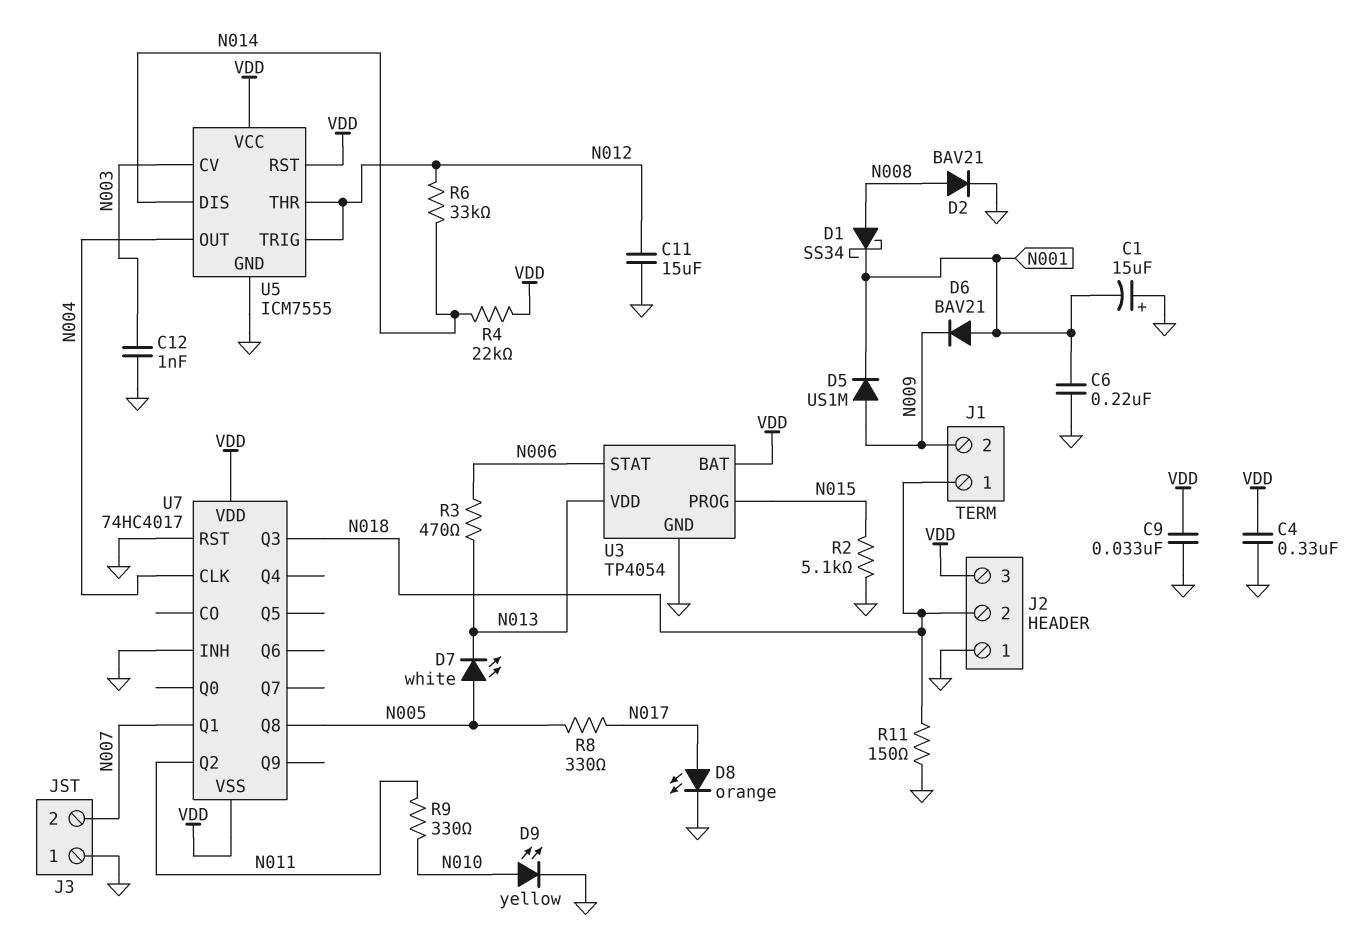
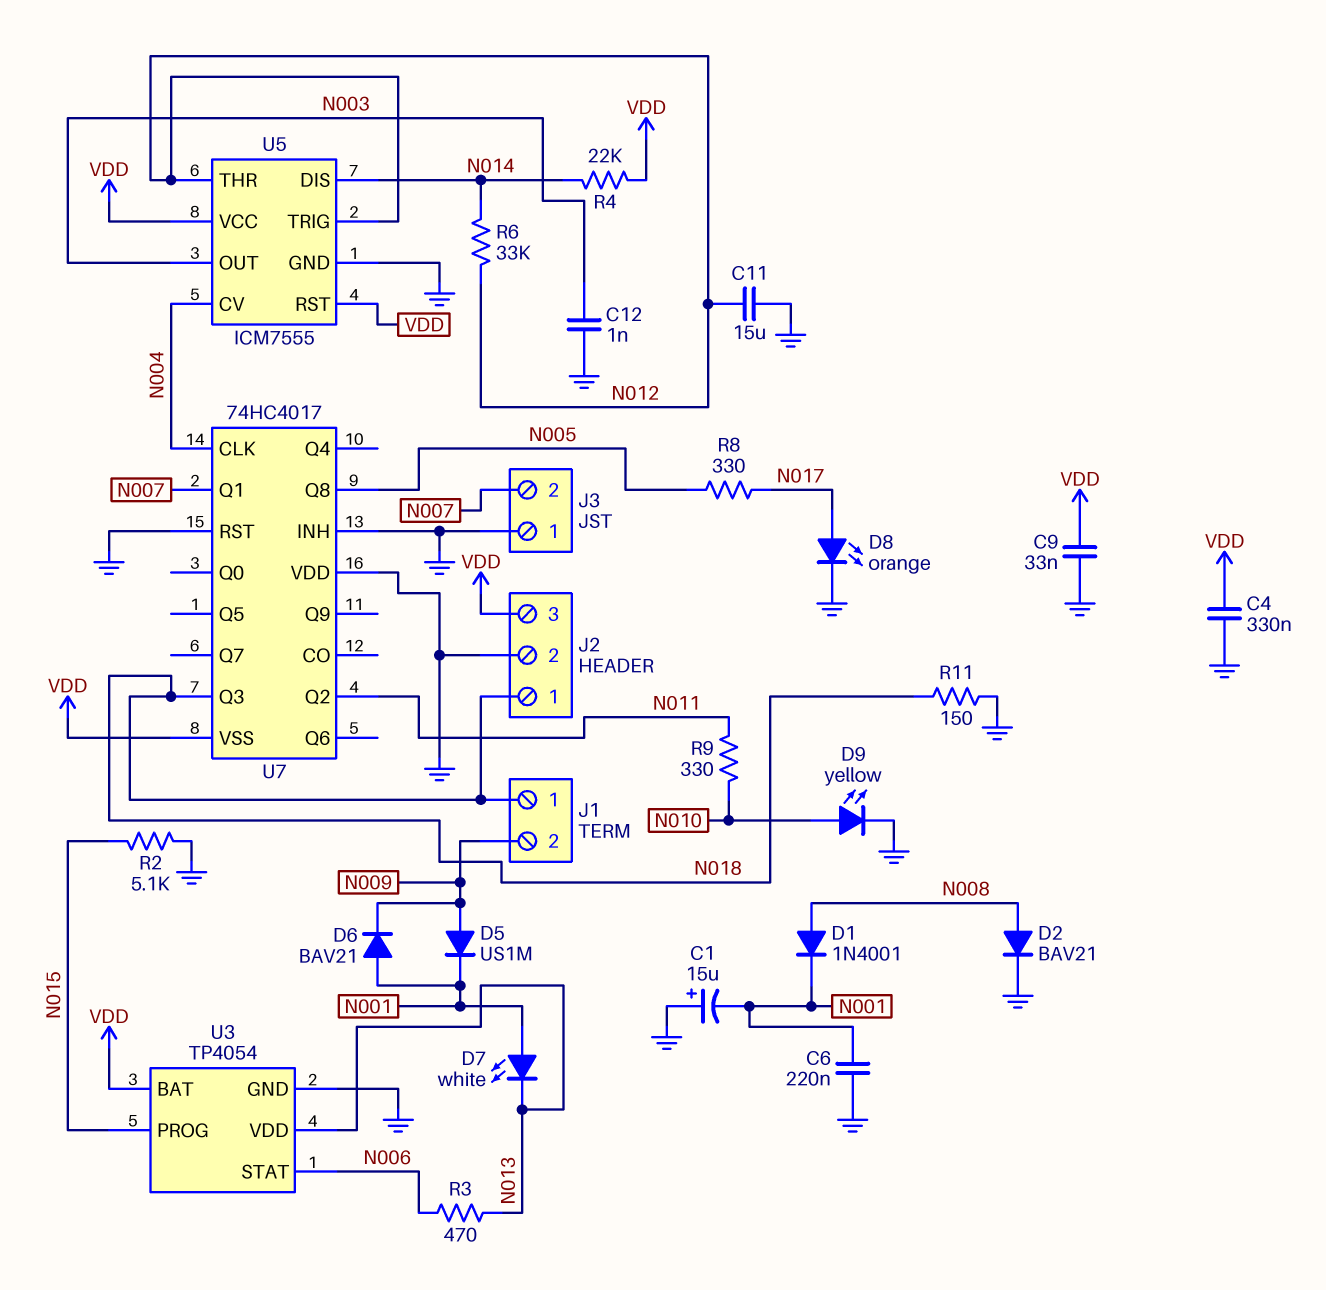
D1: schottky SS34 (A N008, K N001) -> diode 1N4001 (A N008, K N001)
D7: LED white (A N005, K N013) -> LED white (A N001, K N013)
J2 pin 1: GND -> N018
J2 pin 2: N018 -> GND
U5 pin CV: N003 -> N004
U5 pin OUT: N004 -> N003
U7 pin VDD: VDD -> GND

